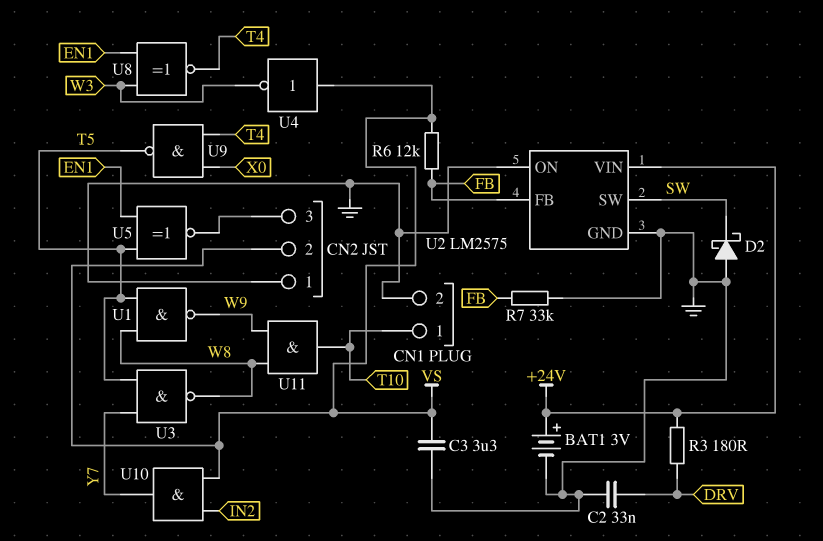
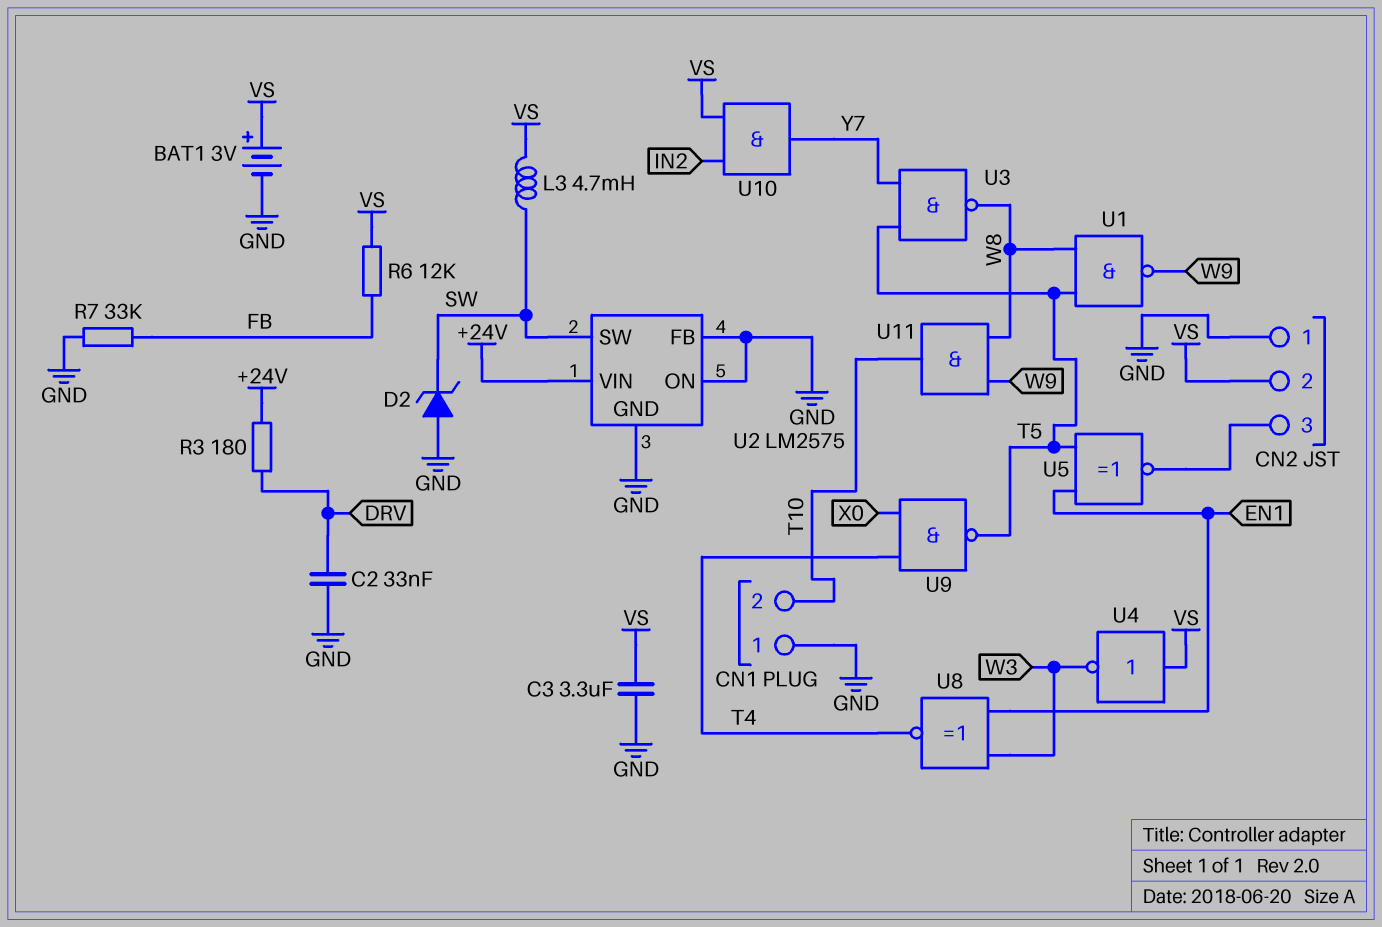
BAT1: 3V (plus +24V, minus GND) -> 3V (plus VS, minus GND)
CN1 pin 1: T10 -> GND
CN1 pin 2: GND -> T10
D2: schottky (A GND, K SW) -> zener (A GND, K SW)
L3: none -> 4.7mH (SW, VS)
U2 pin FB: FB -> GND

